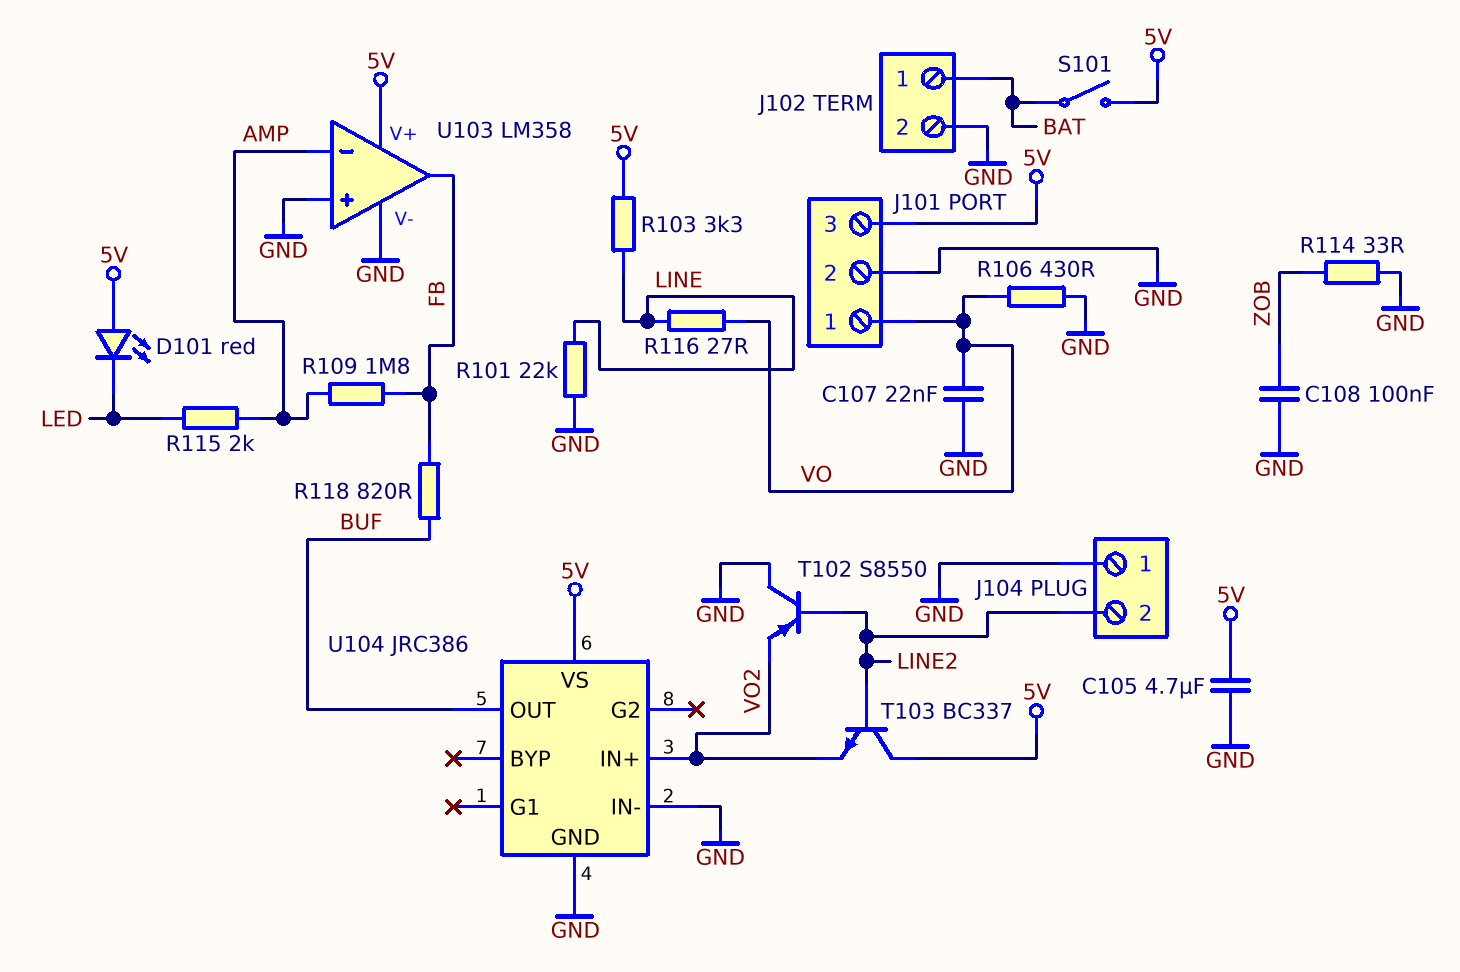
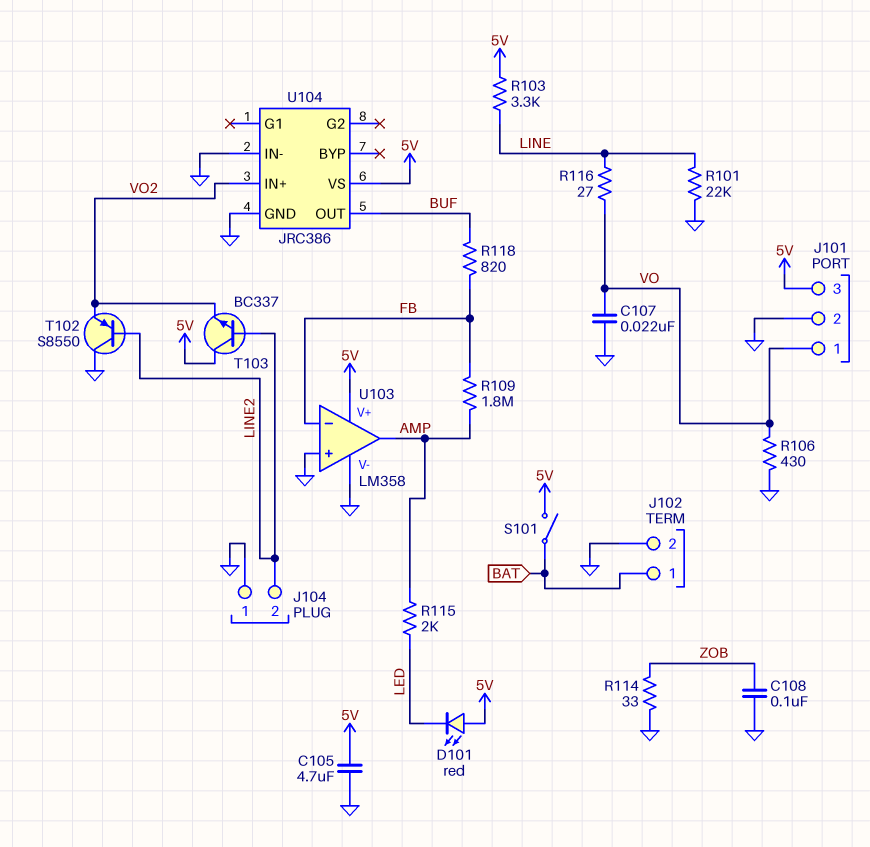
U103 pin in-: AMP -> FB
U103 pin out: FB -> AMP

